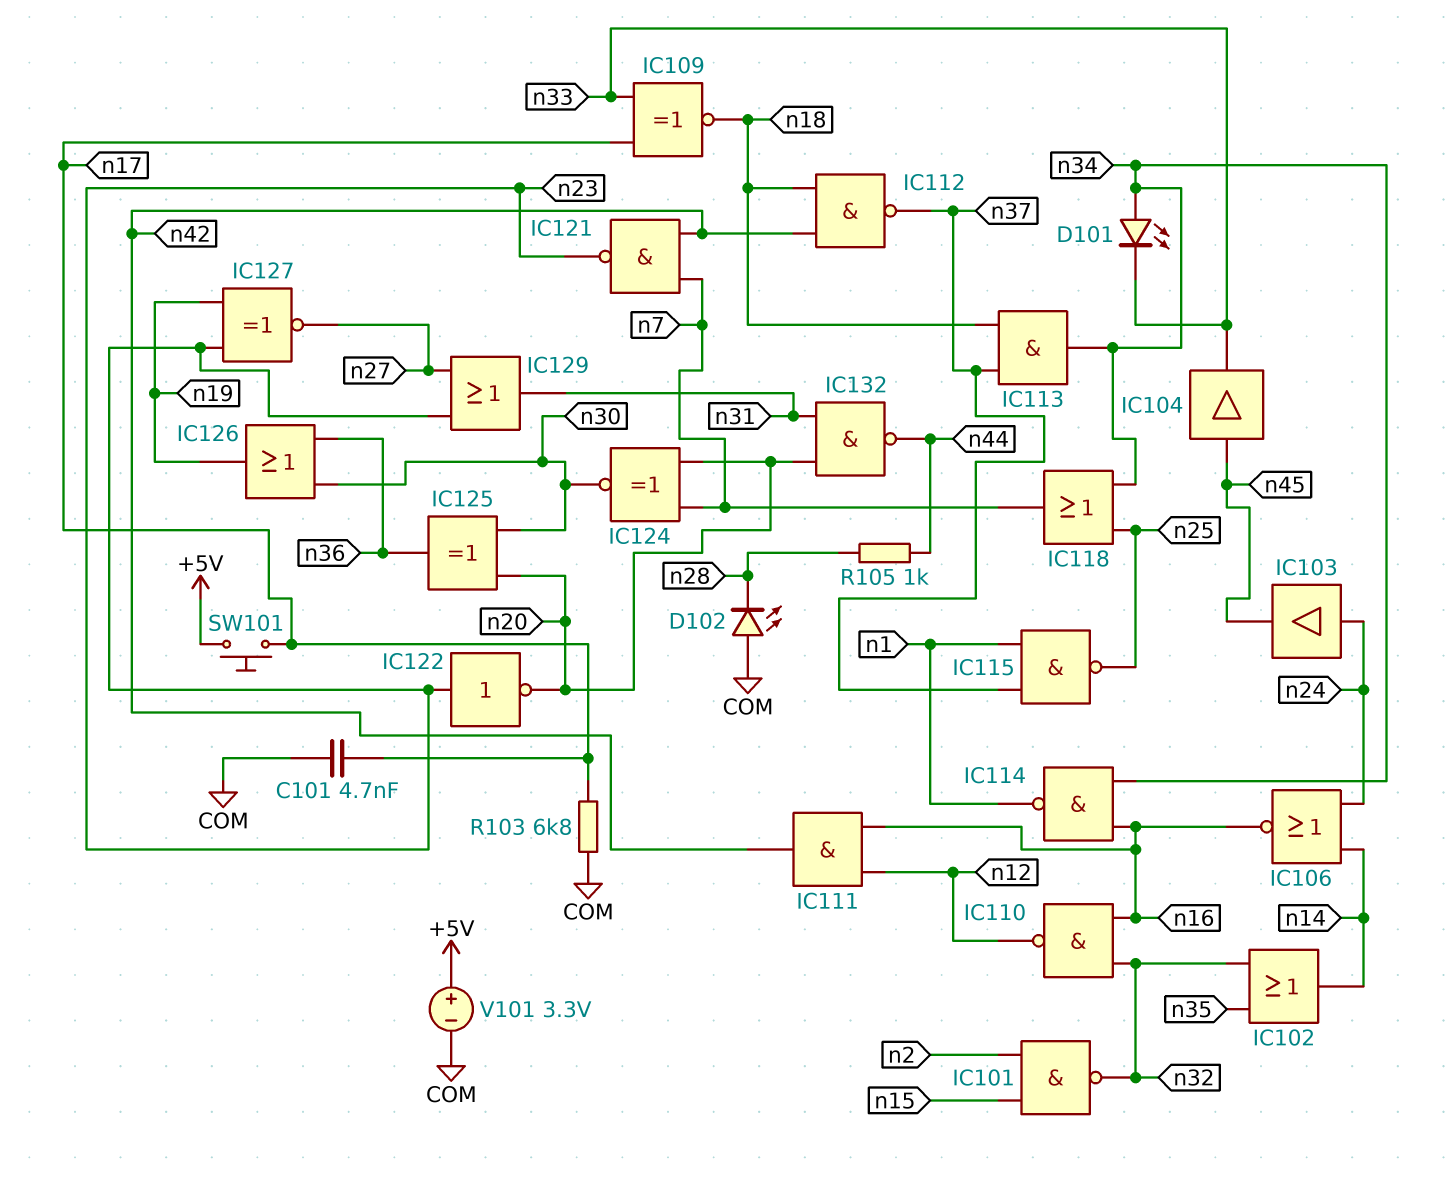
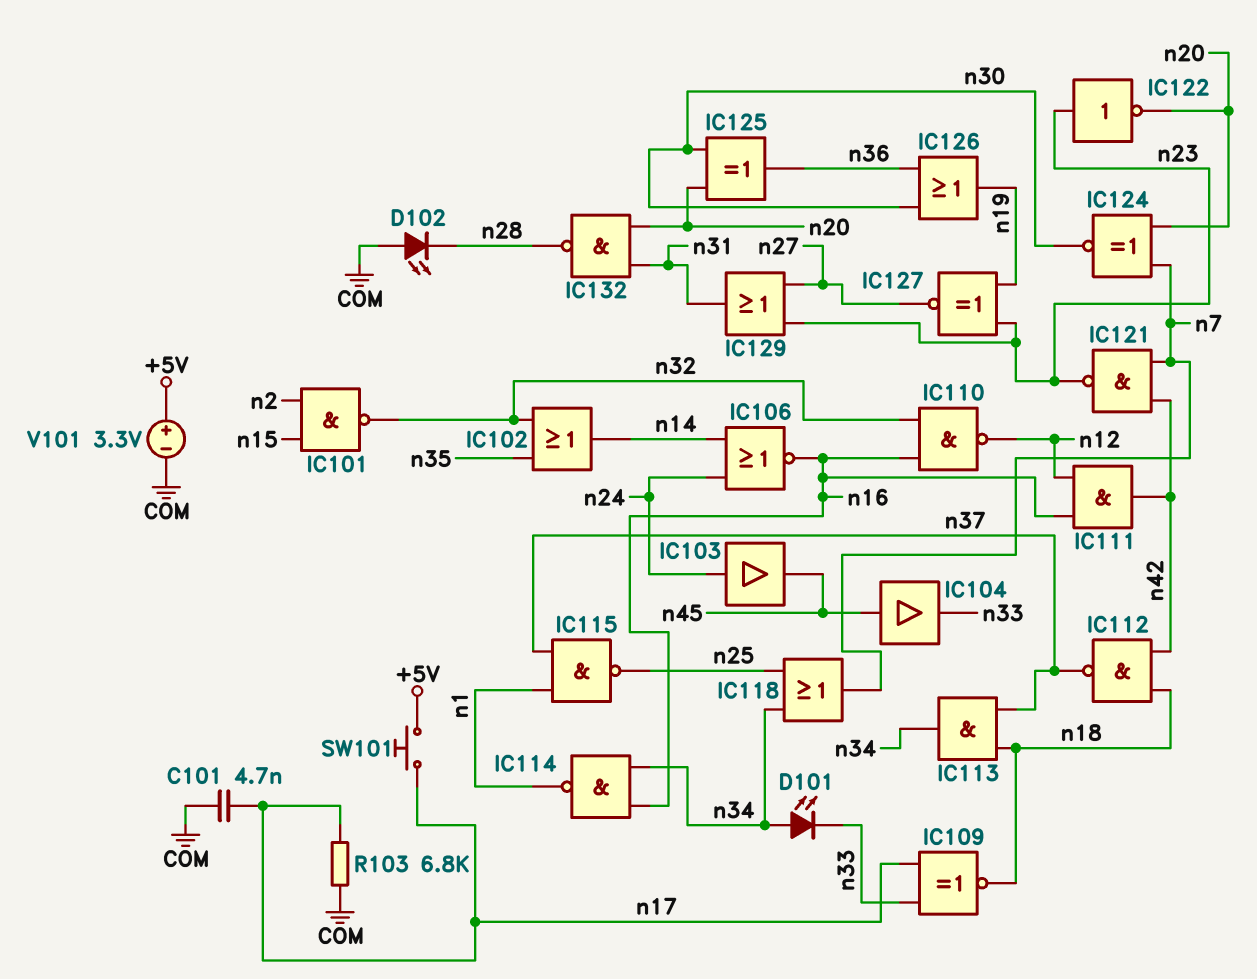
IC132: NAND (in n20, in n31, out n44) -> NAND (in n20, in n31, out n28)
R105: 1k (n28, n44) -> none

